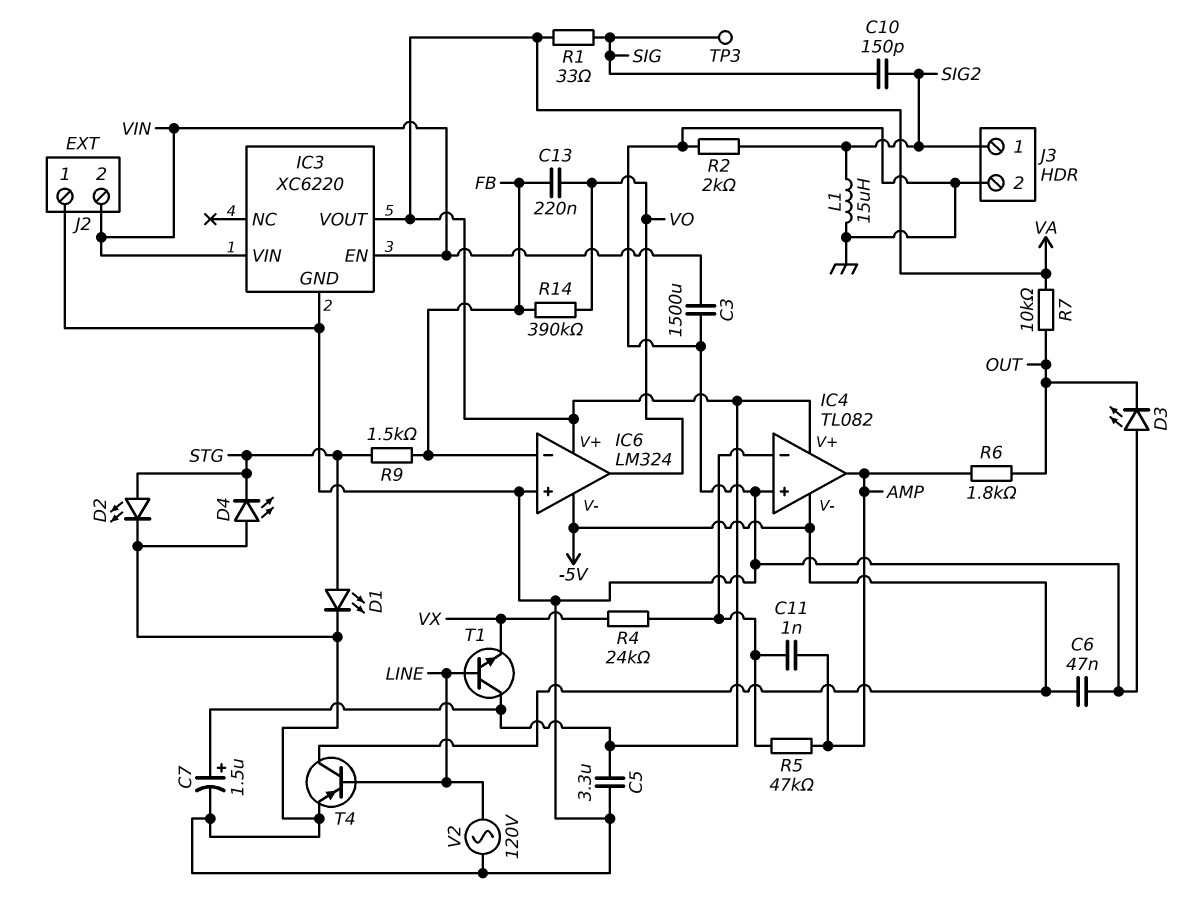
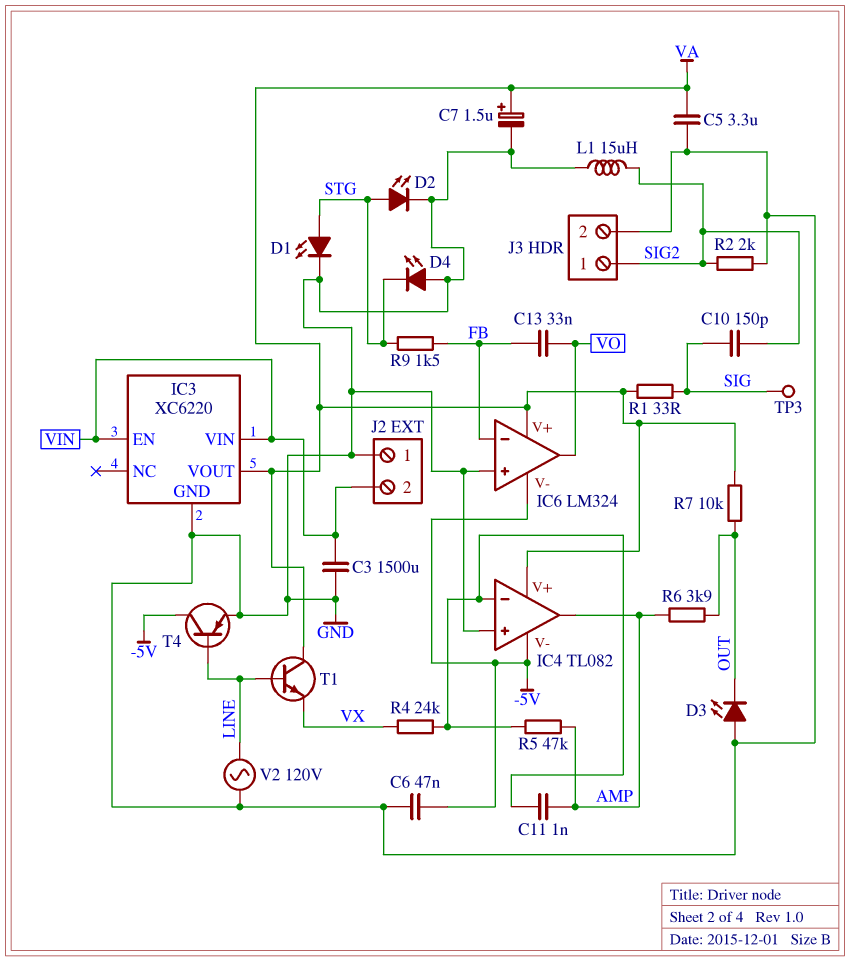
C13: 220nF (FB, VO) -> 33nF (FB, VO)
R6: 1.8k (AMP, OUT) -> 3.9k (AMP, OUT)
R14: 390k (FB, VO) -> none

